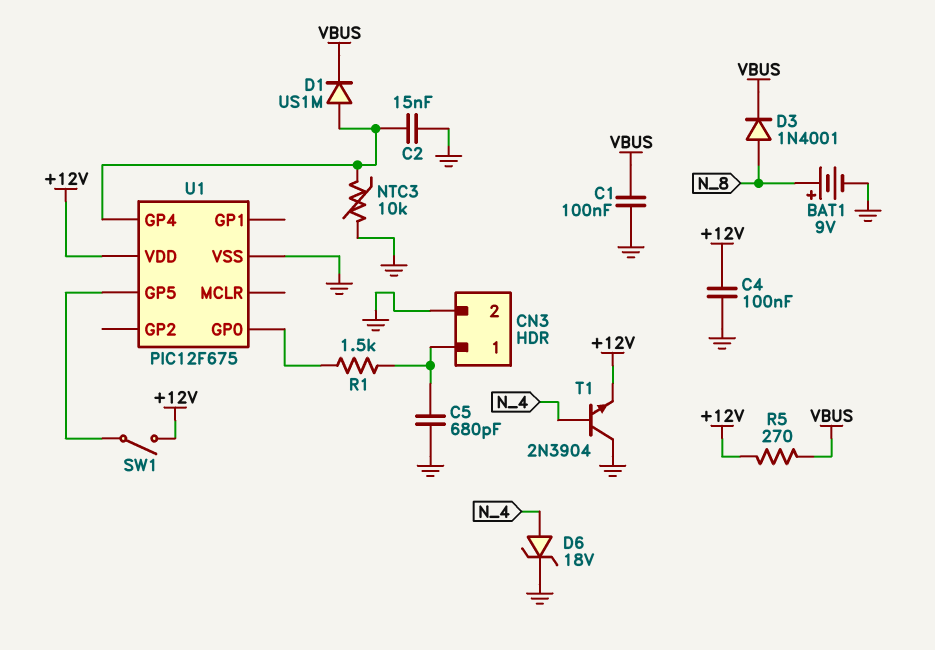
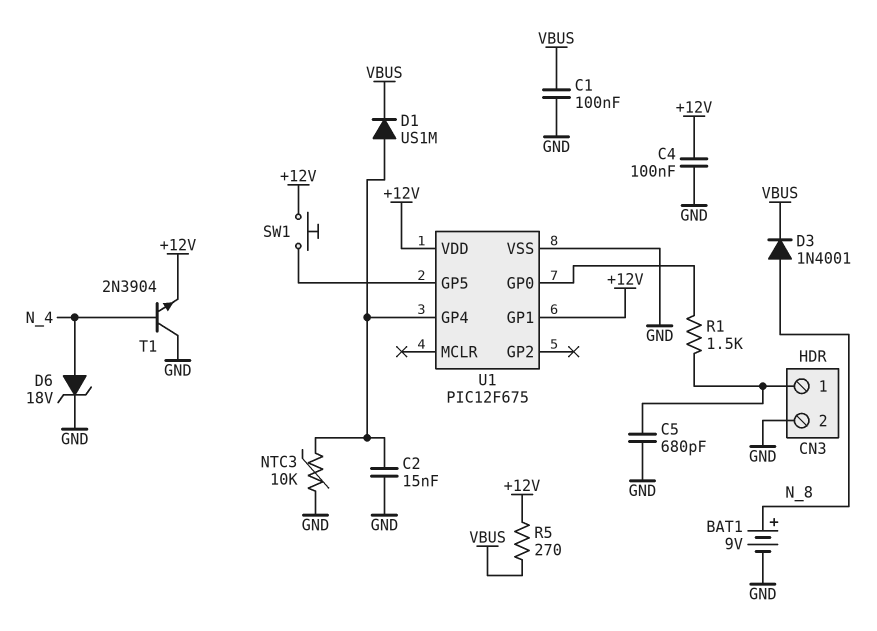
SW1: switch (+12V, U1/GP5) -> button (+12V, U1/GP5)
U1 pin GP1: none -> +12V

